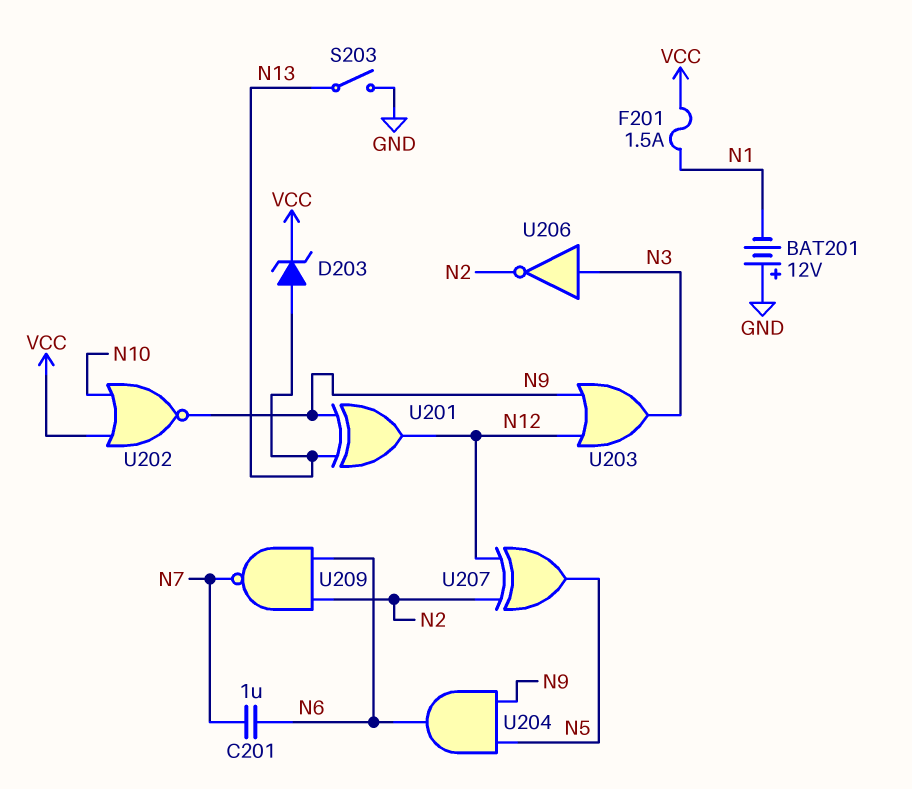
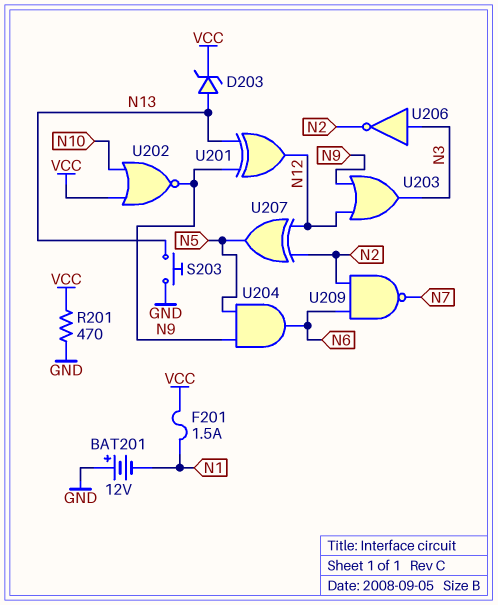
C201: 1uF (N6, N7) -> none
R201: none -> 470 (GND, VCC)
S203: switch (GND, N13) -> button (GND, N13)

